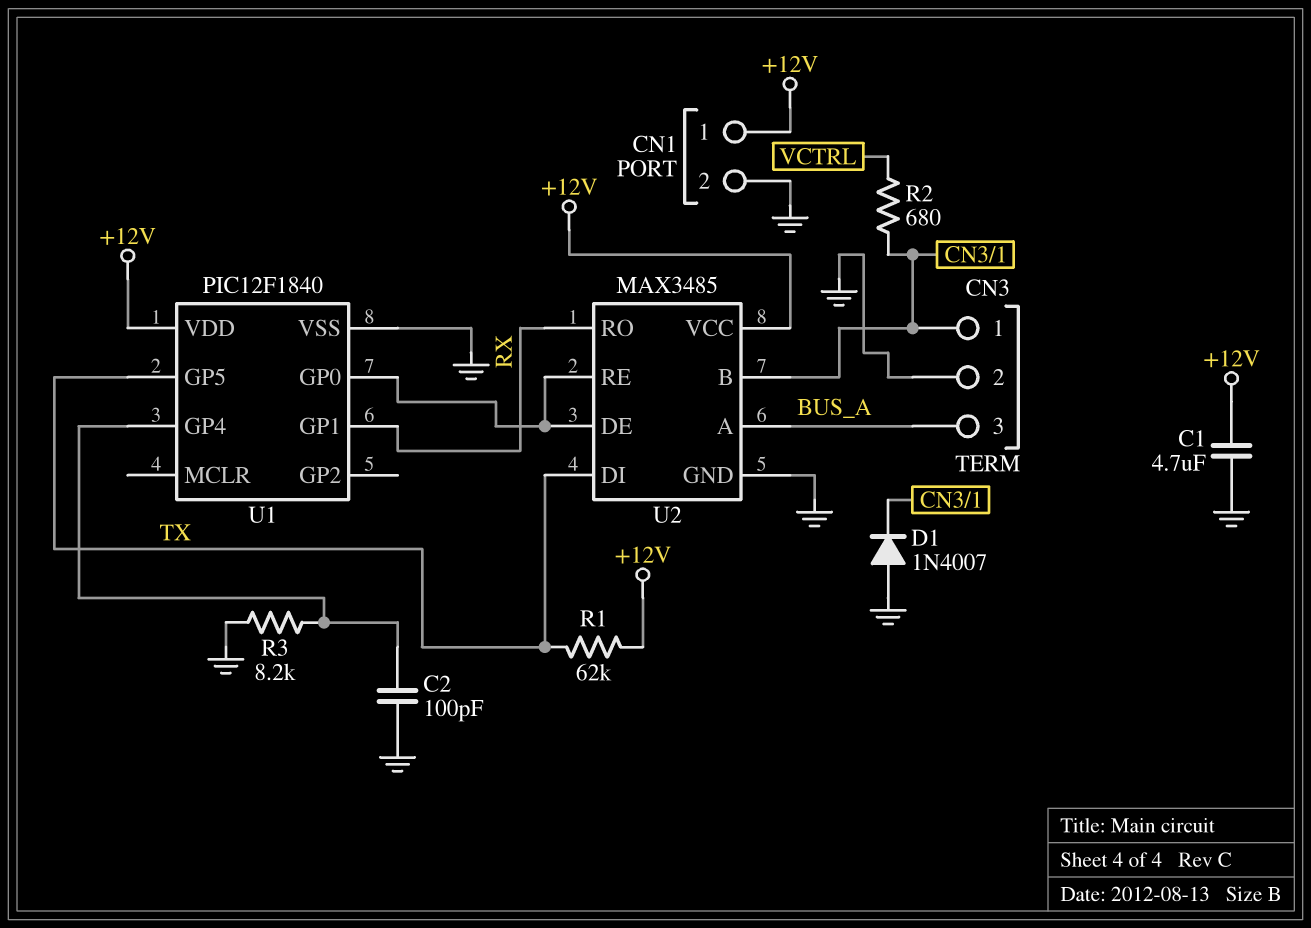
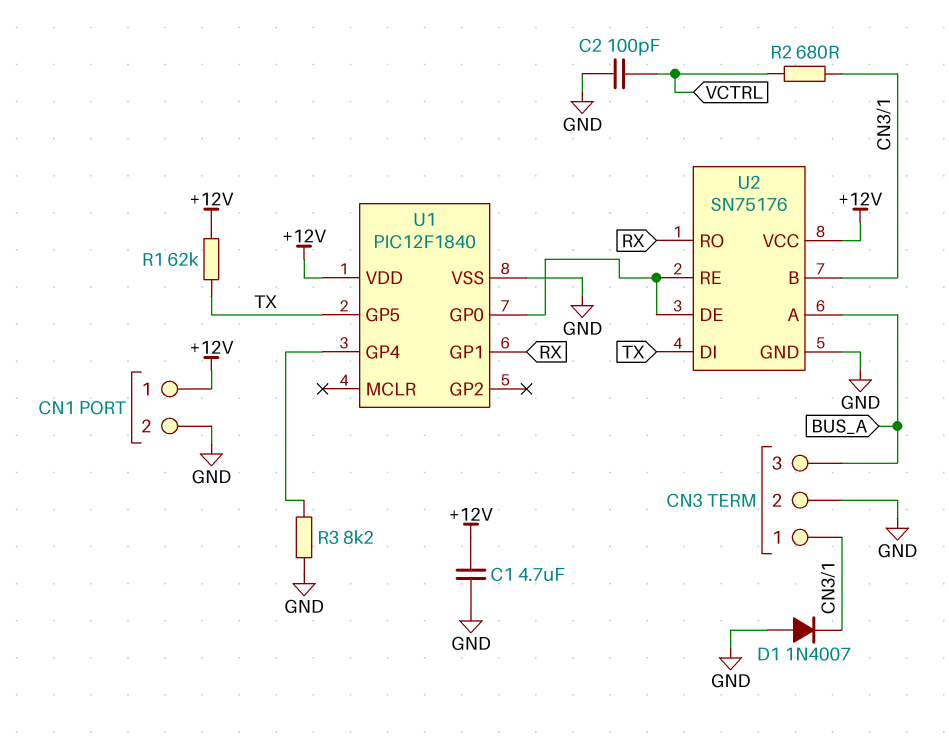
C2: 100pF (GND, U1/GP4) -> 100pF (GND, VCTRL)
U2: MAX3485 -> SN75176

